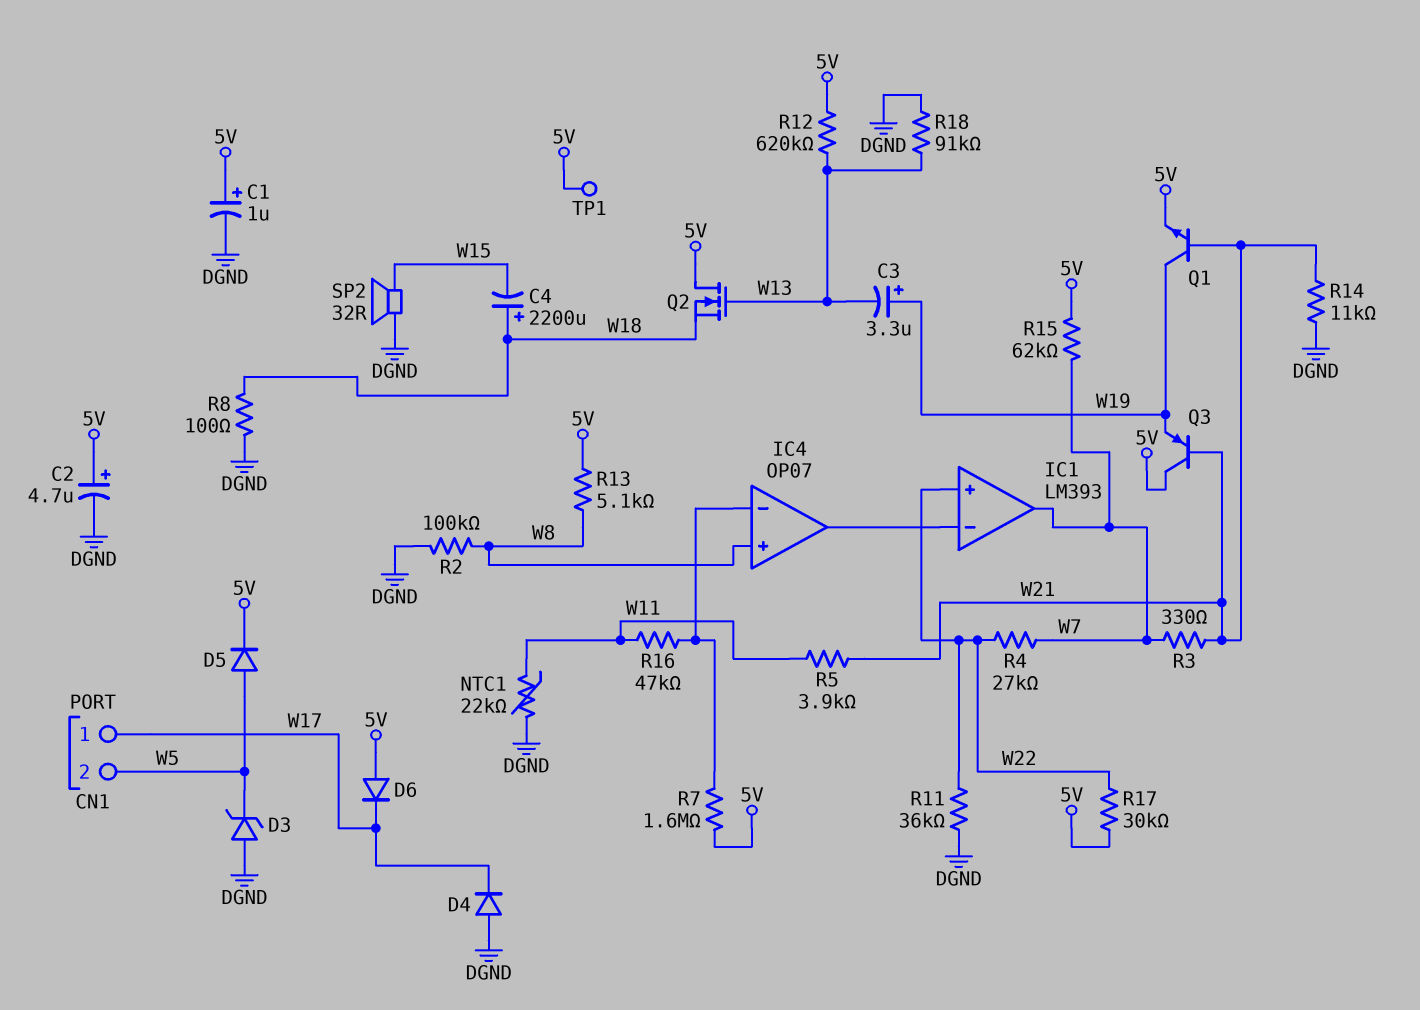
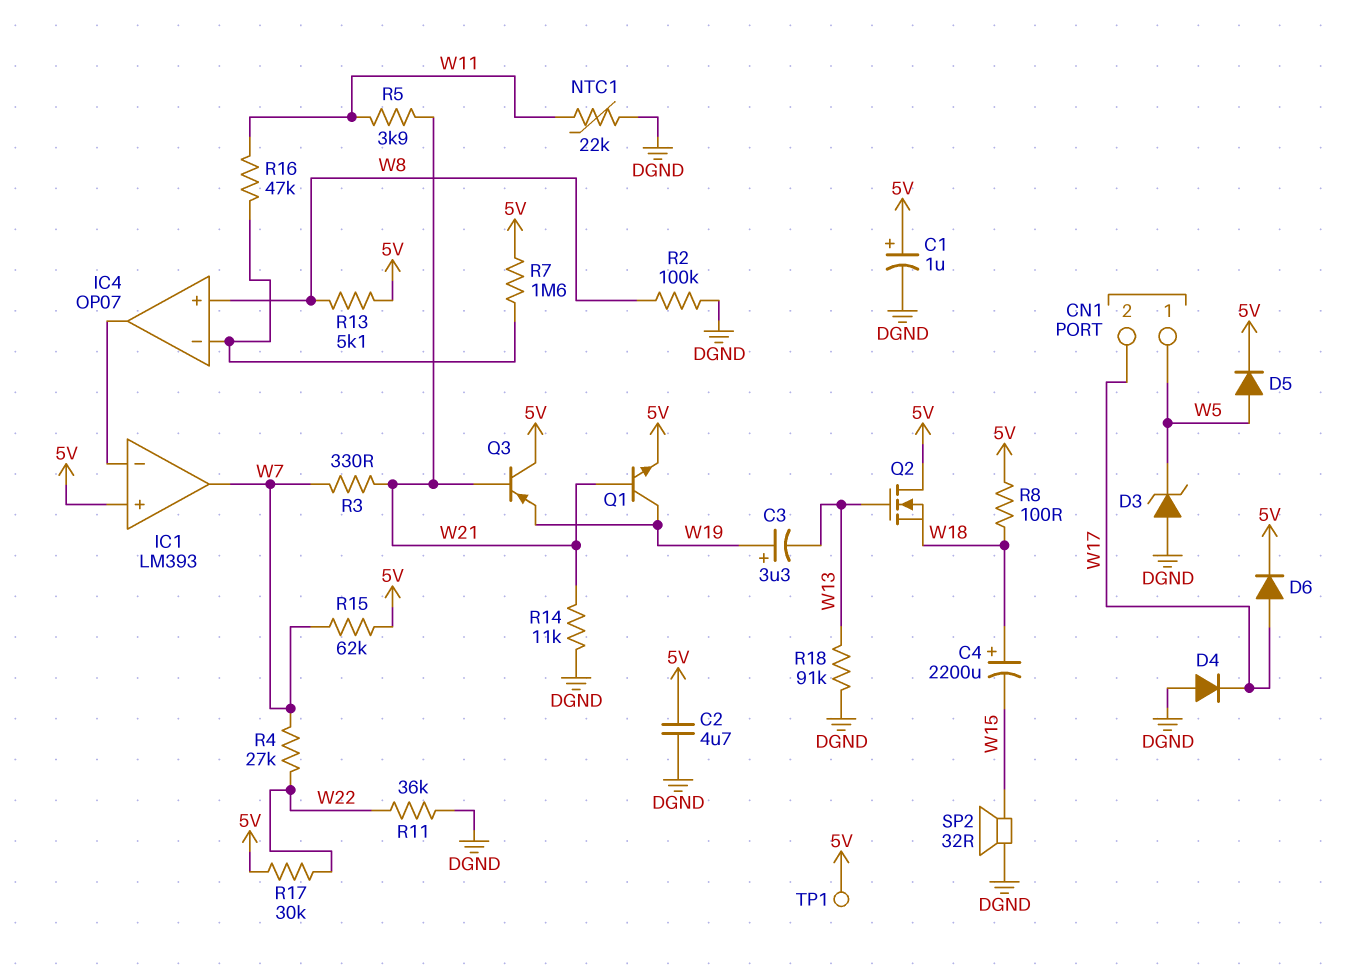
C2: 4.7uF (plus 5V, minus DGND) -> 4.7uF (5V, DGND)
CN1 pin 1: W17 -> W5
CN1 pin 2: W5 -> W17
D6: diode (A 5V, K W17) -> diode (A W17, K 5V)
IC1 pin in+: W22 -> 5V
R8: 100 (DGND, W18) -> 100 (5V, W18)
R12: 620k (5V, W13) -> none

